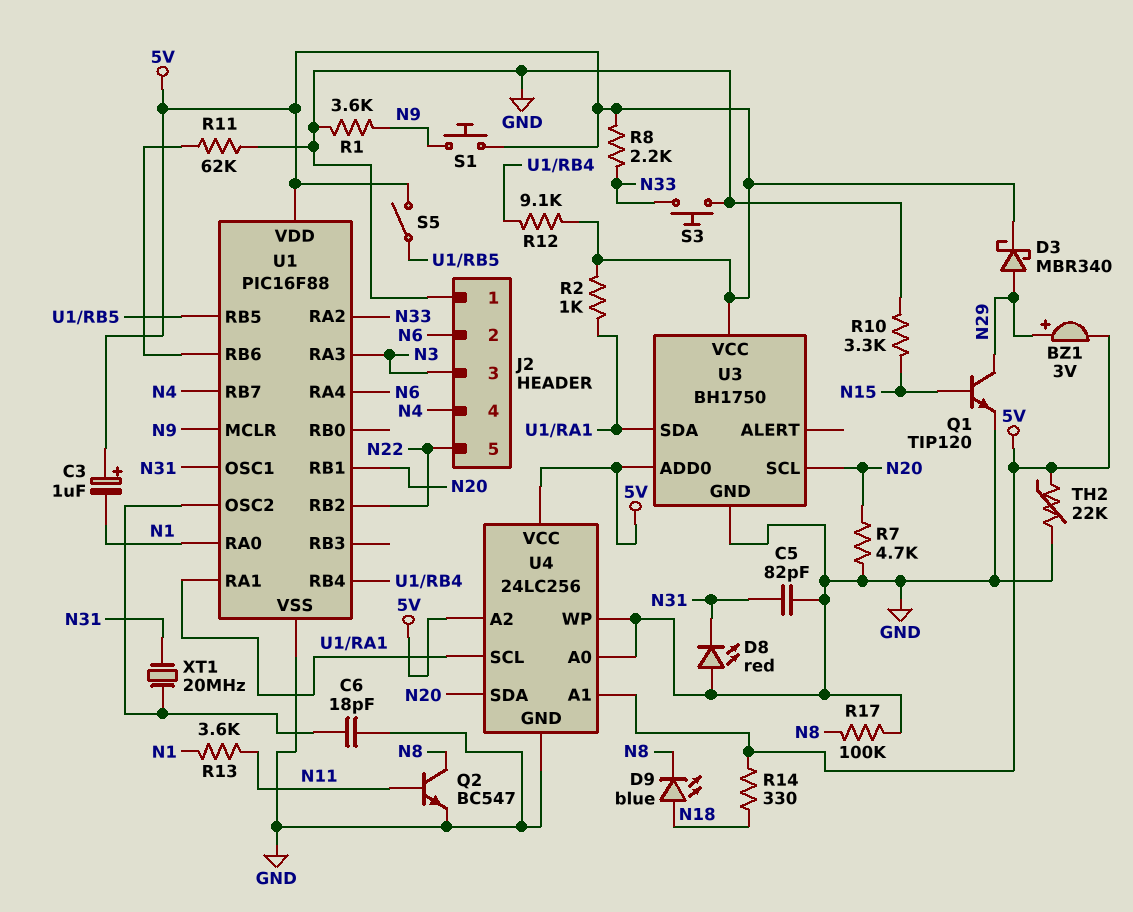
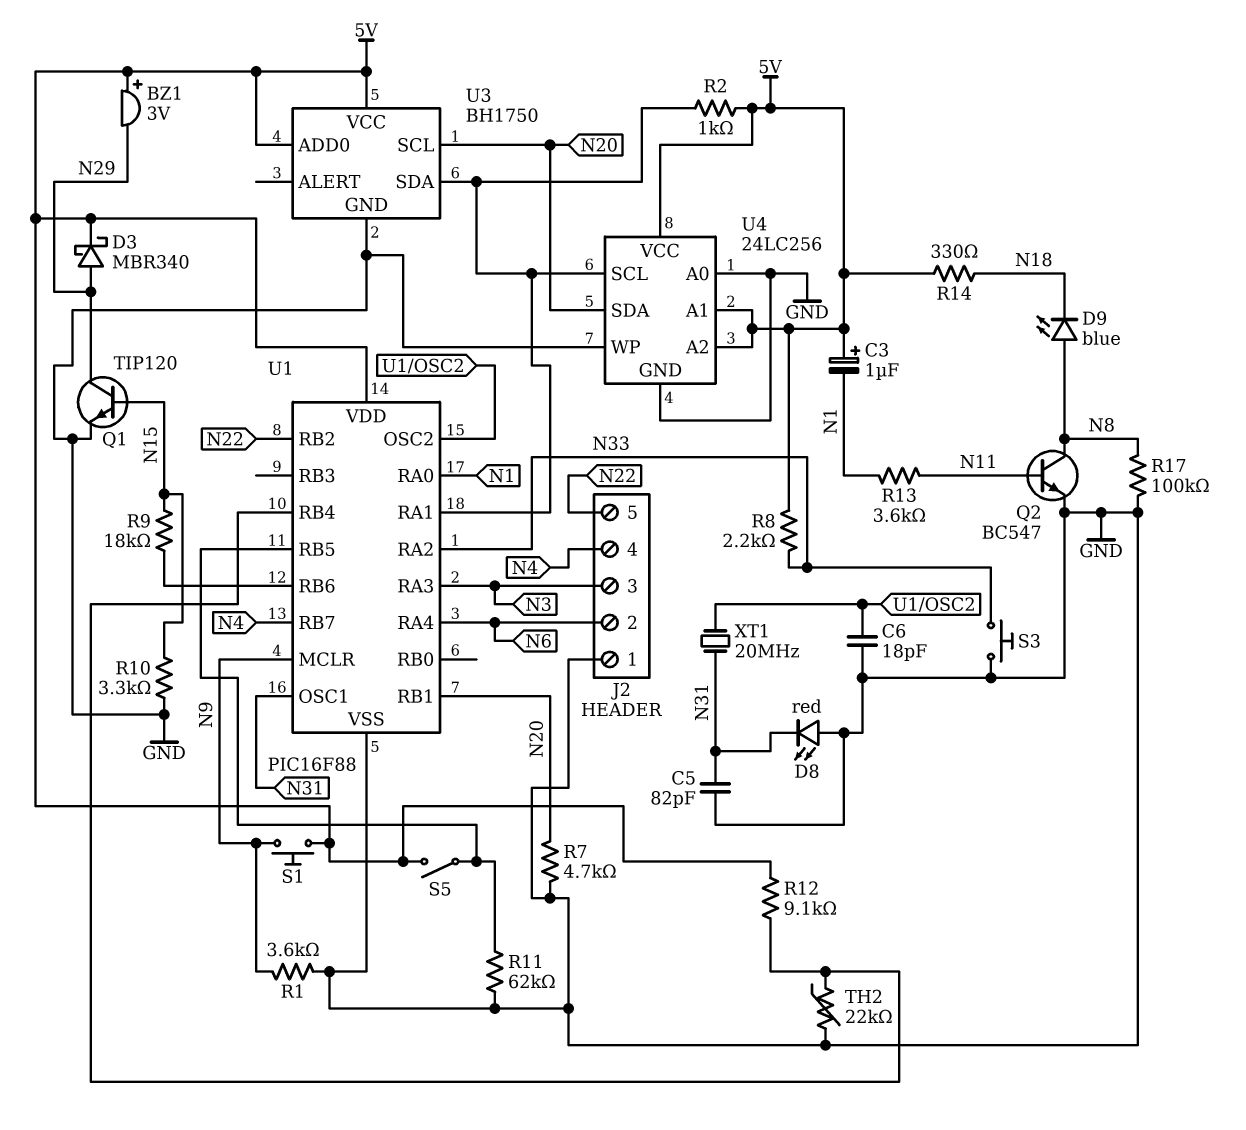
BZ1: buzzer 3V (plus N29, minus 5V) -> buzzer 3V (plus 5V, minus N29)
D9: LED blue (A N18, K N8) -> LED blue (A N8, K N18)
R9: none -> 18k (N15, U1/RB6)
R11: 62k (GND, U1/RB6) -> 62k (GND, U1/RB5)
TH2: 22k (5V, GND) -> 22k (GND, U1/RB4)

